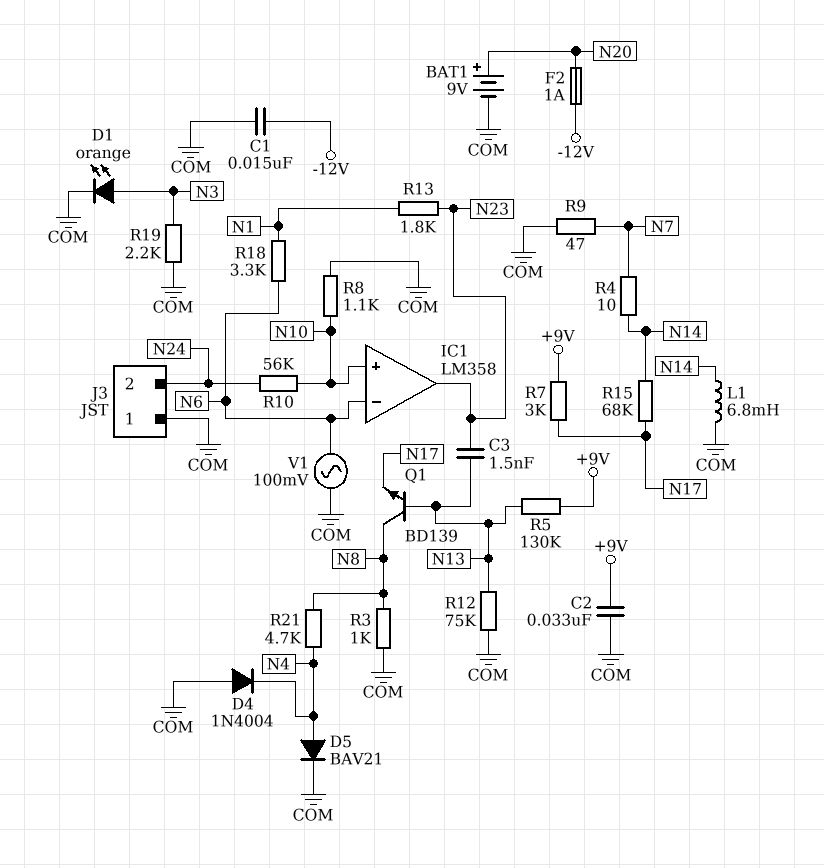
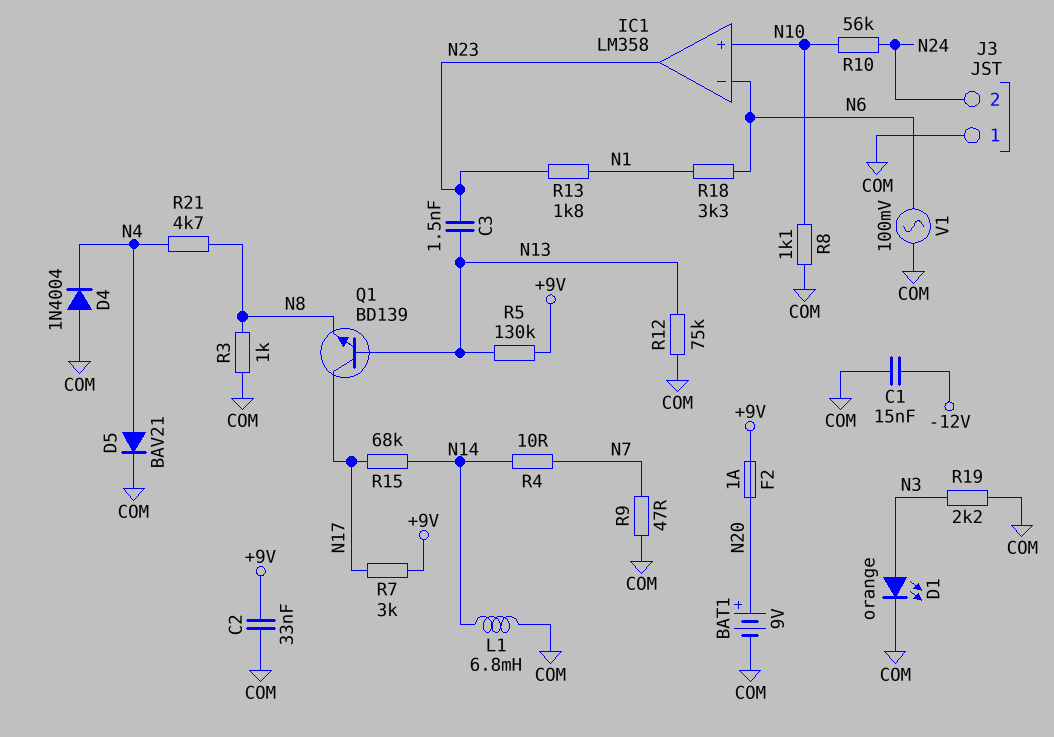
F2: 1A (-12V, N20) -> 1A (+9V, N20)
Q1: NPN BD139 (B N13, C N8, E N17) -> NPN BD139 (B N13, C N17, E N8)

